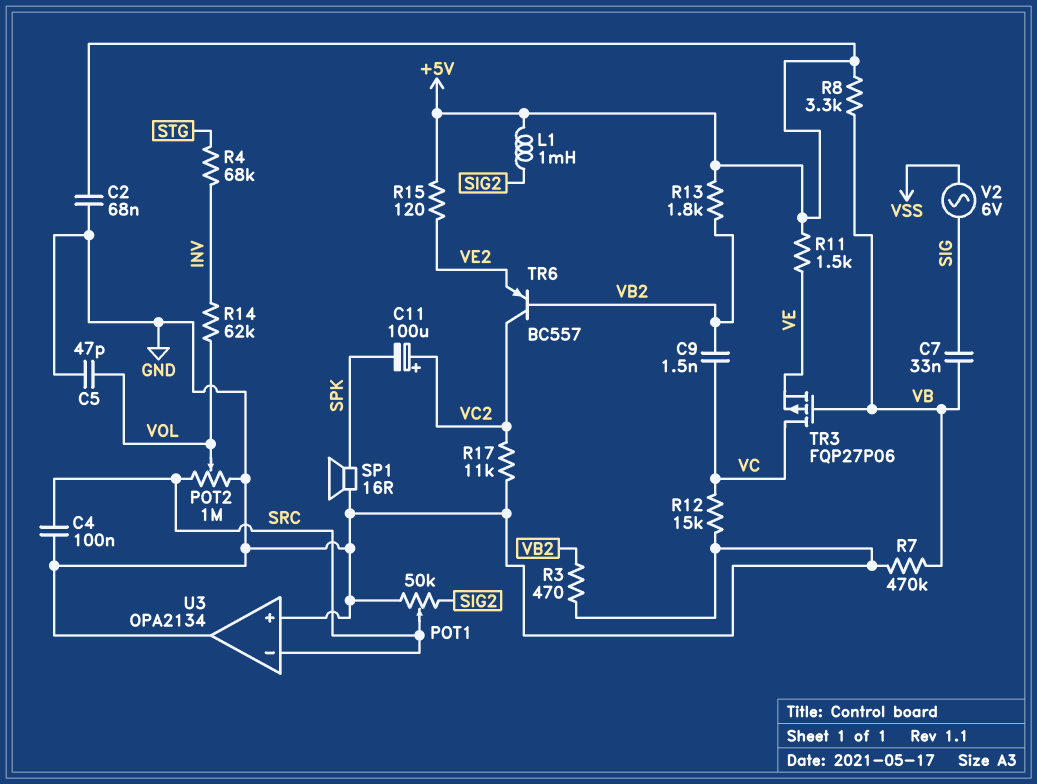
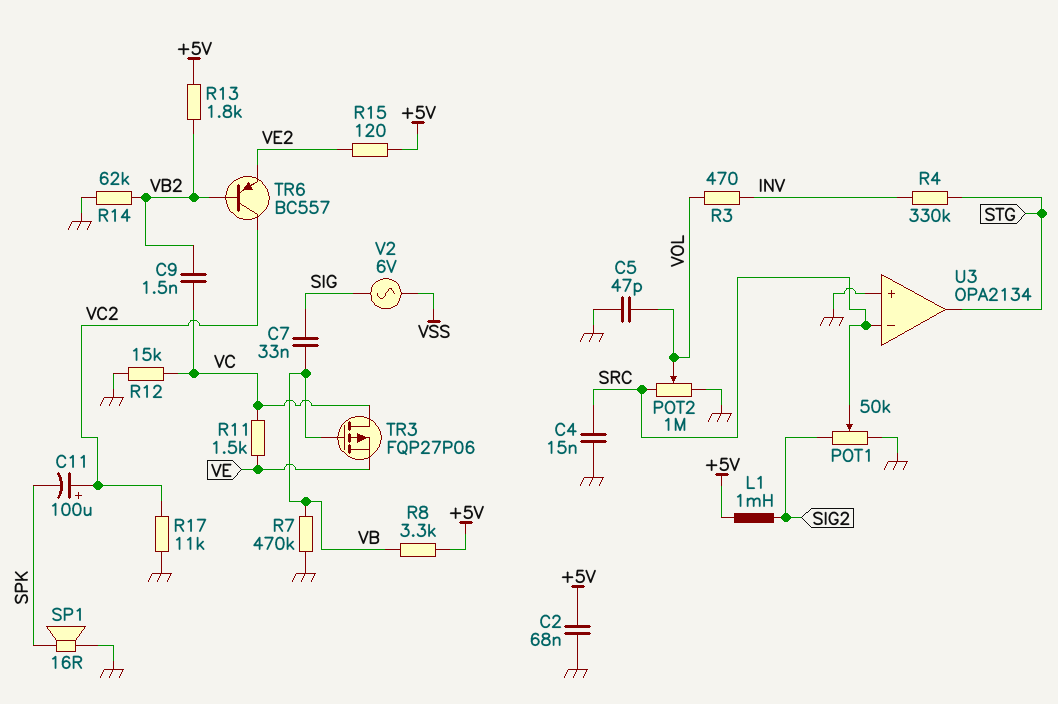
C4: 100nF (GND, SRC) -> 15nF (GND, SRC)
R3: 470 (GND, VB2) -> 470 (INV, VOL)
R4: 68k (INV, STG) -> 330k (INV, STG)
R11: 1.5k (+5V, VE) -> 1.5k (VC, VE)
R14: 62k (INV, VOL) -> 62k (GND, VB2)
U3 pin out: GND -> STG

